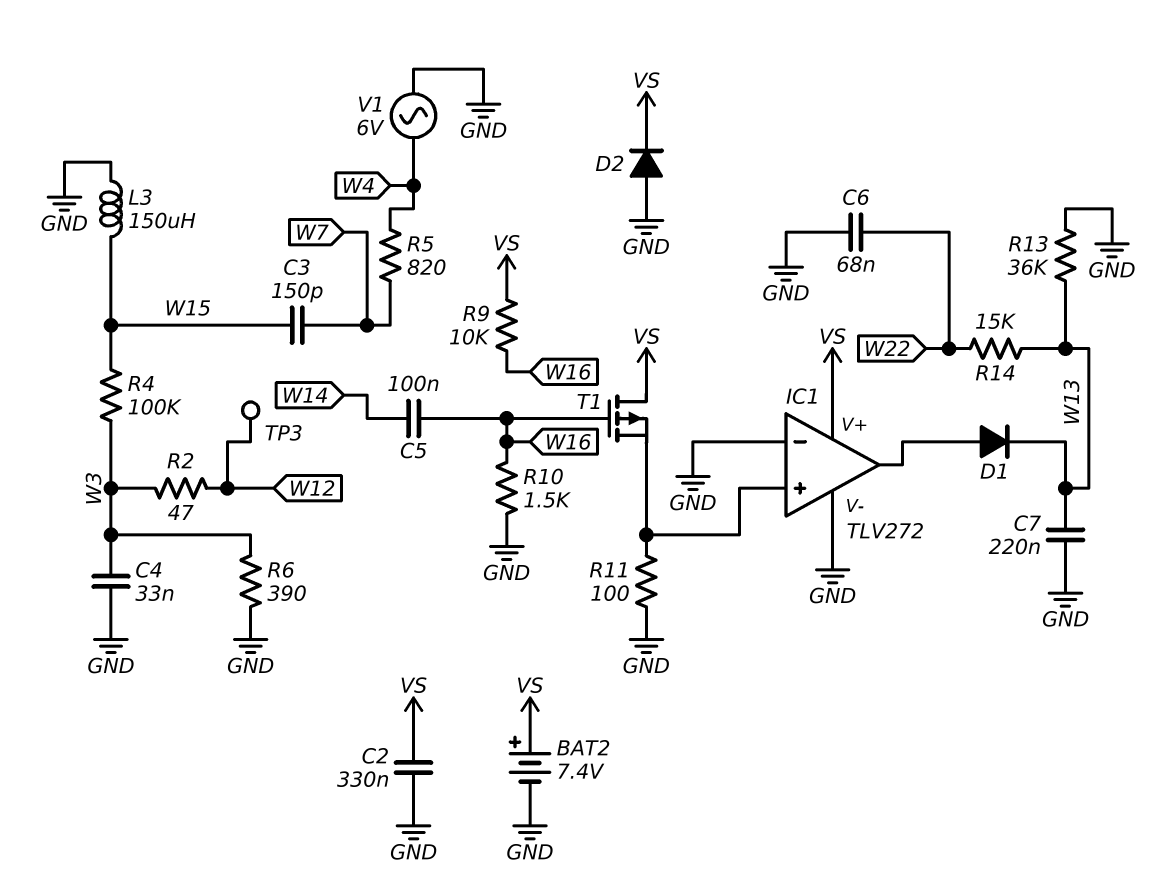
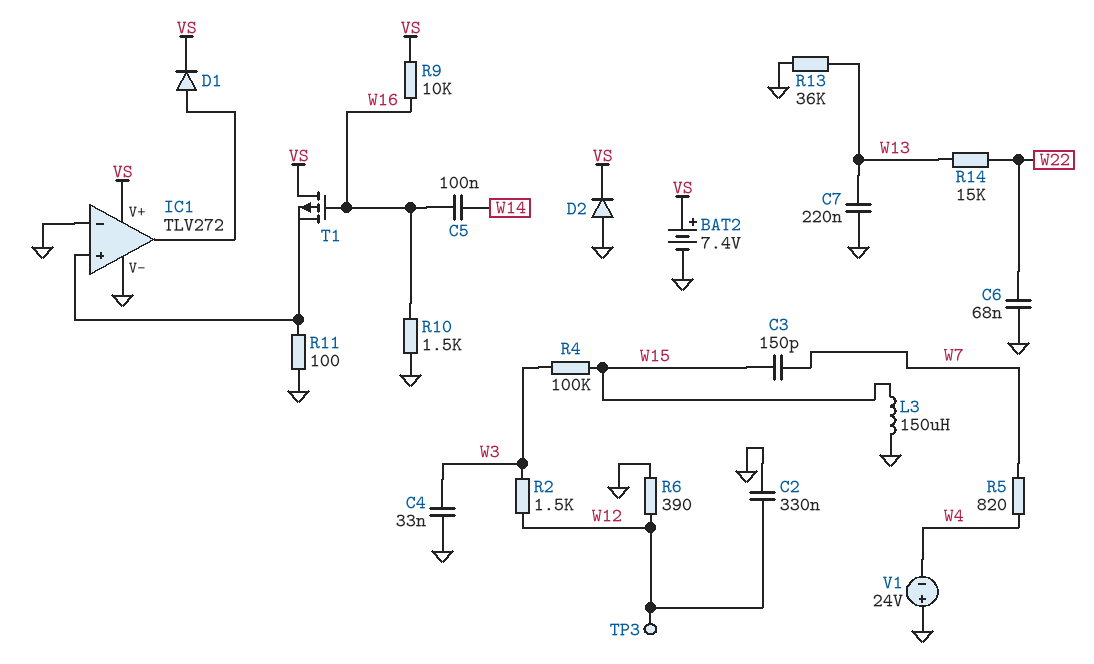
C2: 330nF (GND, VS) -> 330nF (GND, W12)
D1: diode (A IC1/out, K W13) -> diode (A IC1/out, K VS)
R2: 47 (W3, W12) -> 1.5k (W3, W12)
R6: 390 (GND, W3) -> 390 (GND, W12)
V1: AC 6V (GND, W4) -> 24V (plus GND, minus W4)

